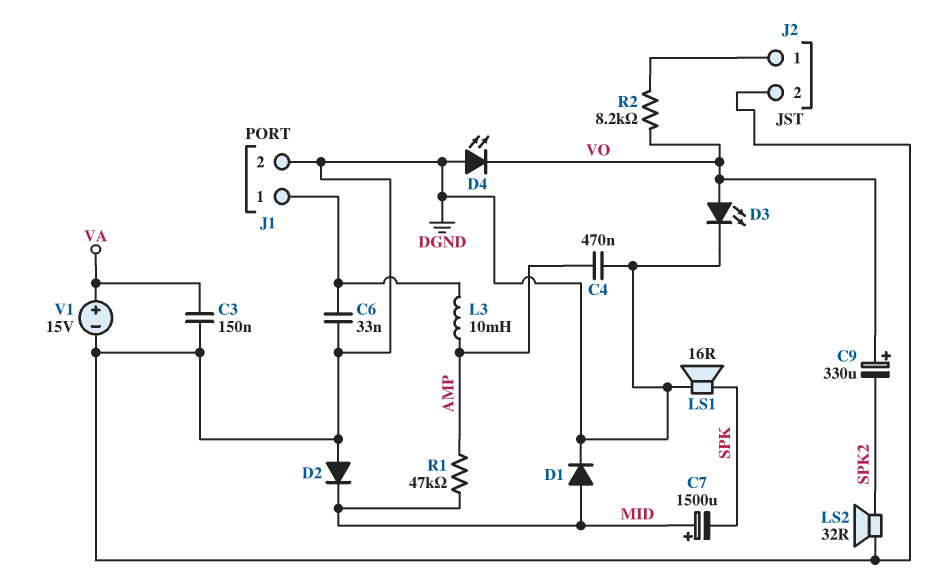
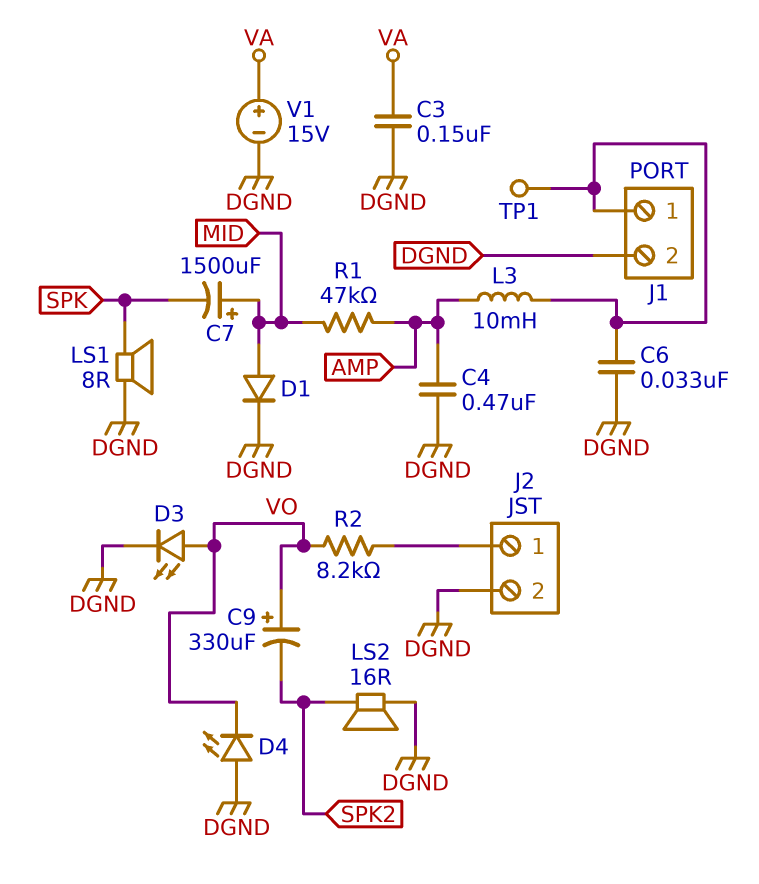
D2: diode (A DGND, K MID) -> none
LS1: speaker 16R (DGND, SPK) -> speaker 8R (DGND, SPK)
LS2: speaker 32R (DGND, SPK2) -> speaker 16R (DGND, SPK2)
TP1: none -> test point (J1/1)

